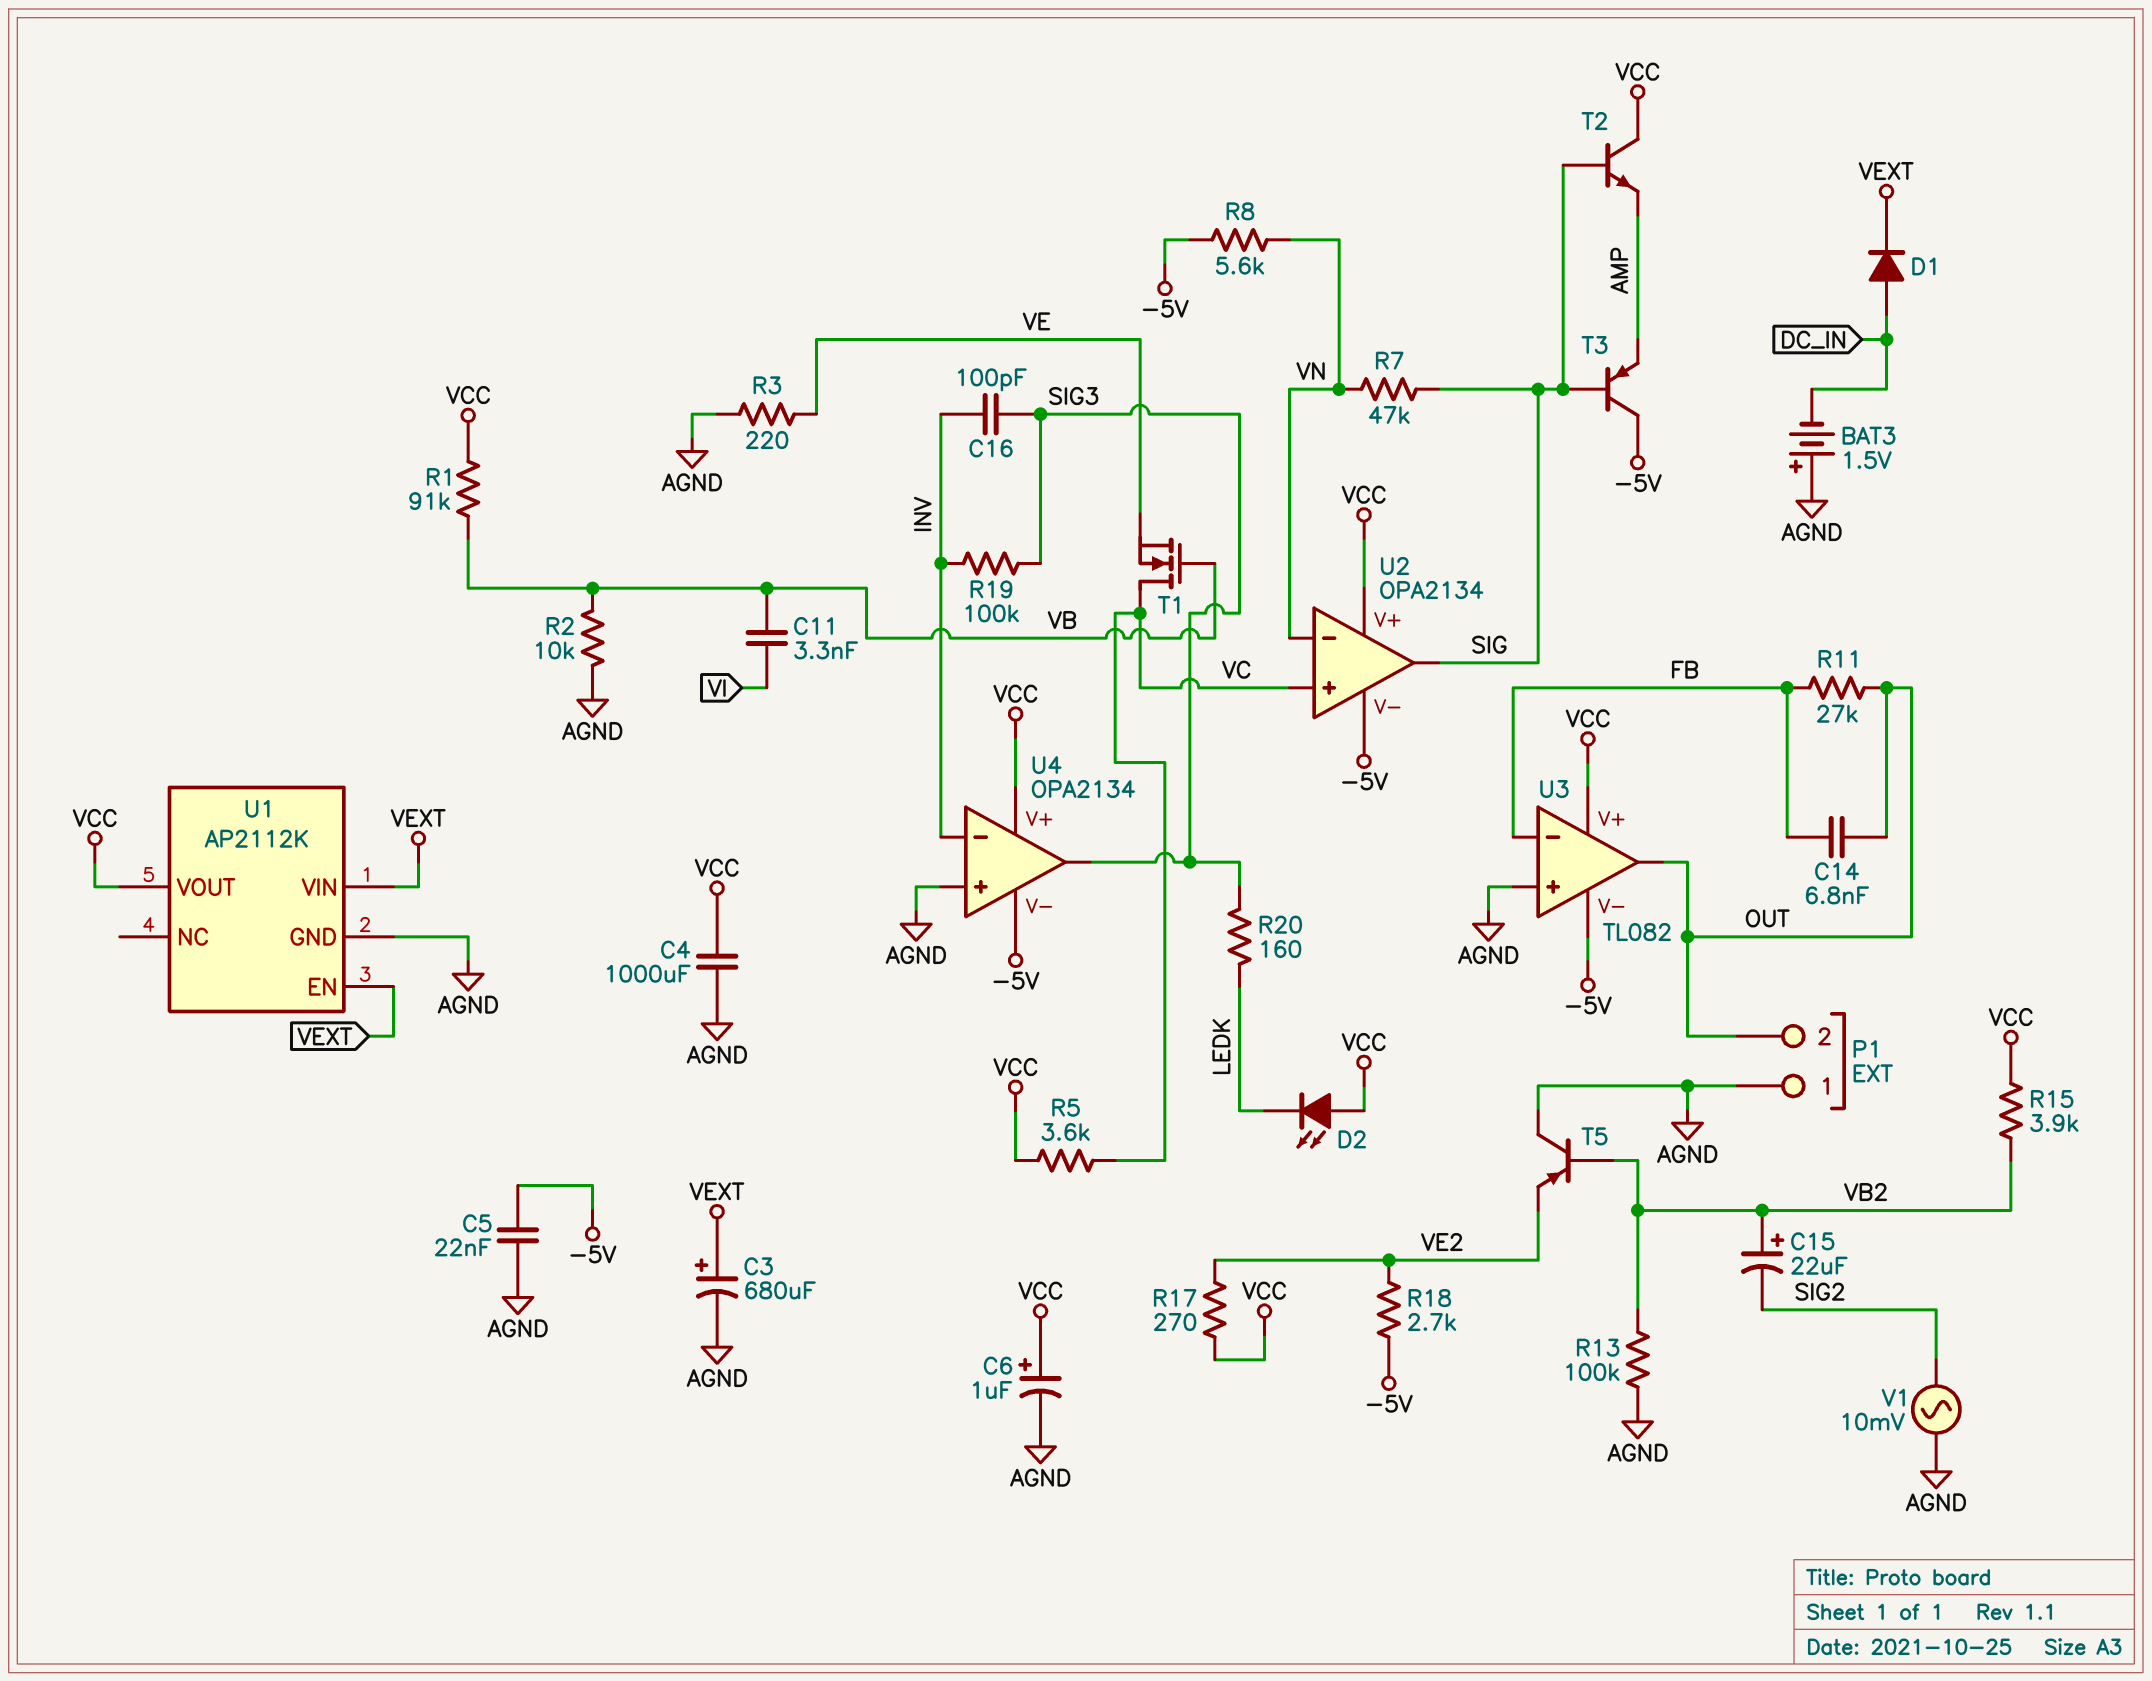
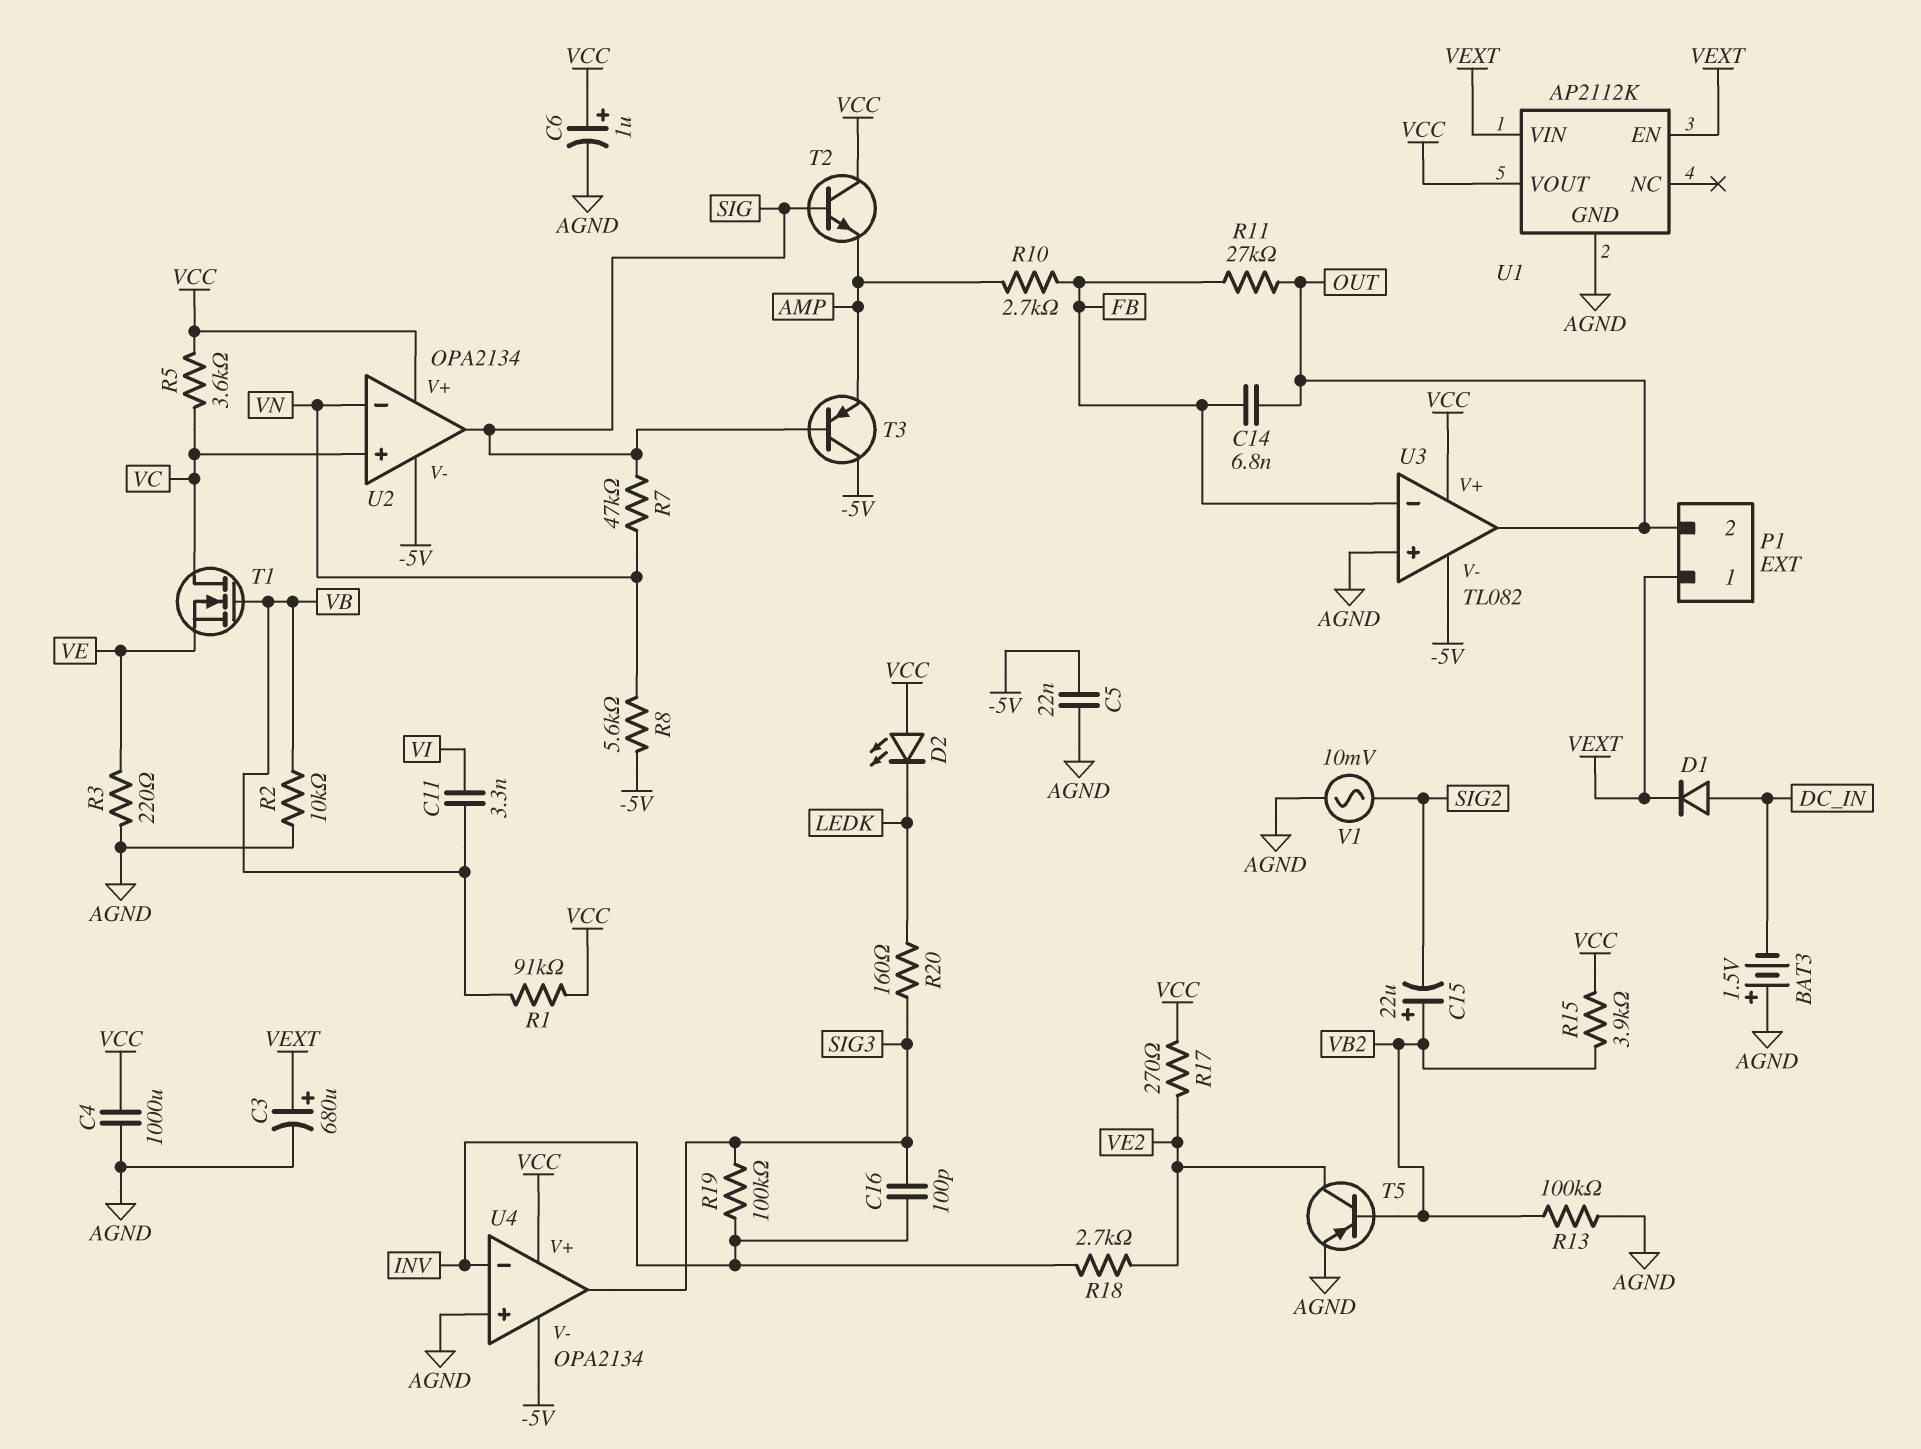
P1 pin 1: AGND -> VEXT
R10: none -> 2.7k (AMP, FB)
R18: 2.7k (-5V, VE2) -> 2.7k (INV, VE2)
T5: PNP (B VB2, C AGND, E VE2) -> PNP (B VB2, C VE2, E AGND)

